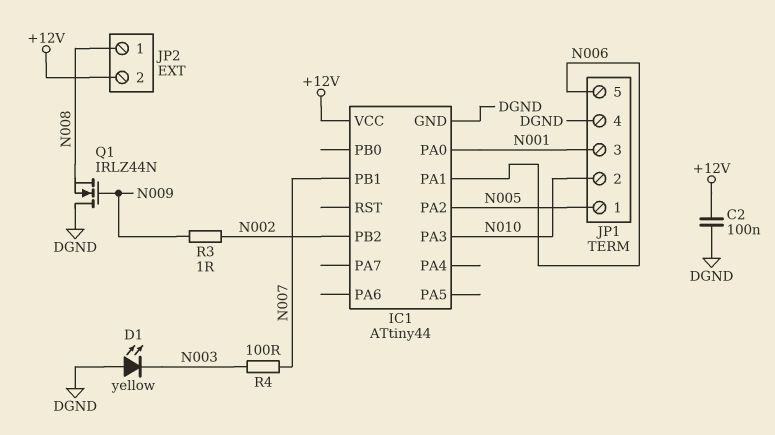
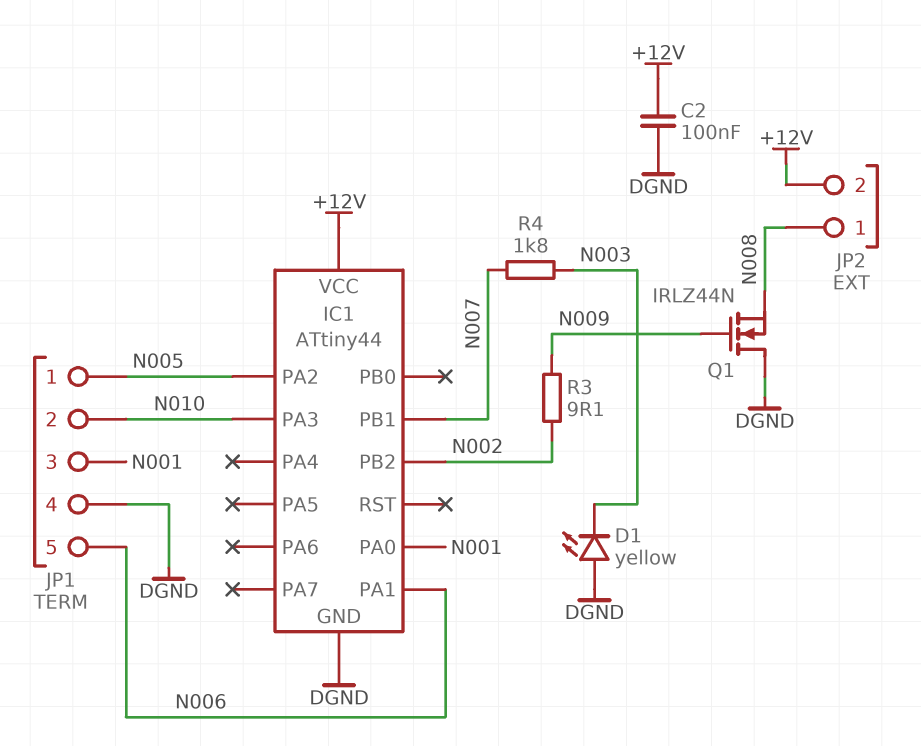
R3: 1 (N002, N009) -> 9.1 (N002, N009)
R4: 100 (N003, N007) -> 1.8k (N003, N007)

